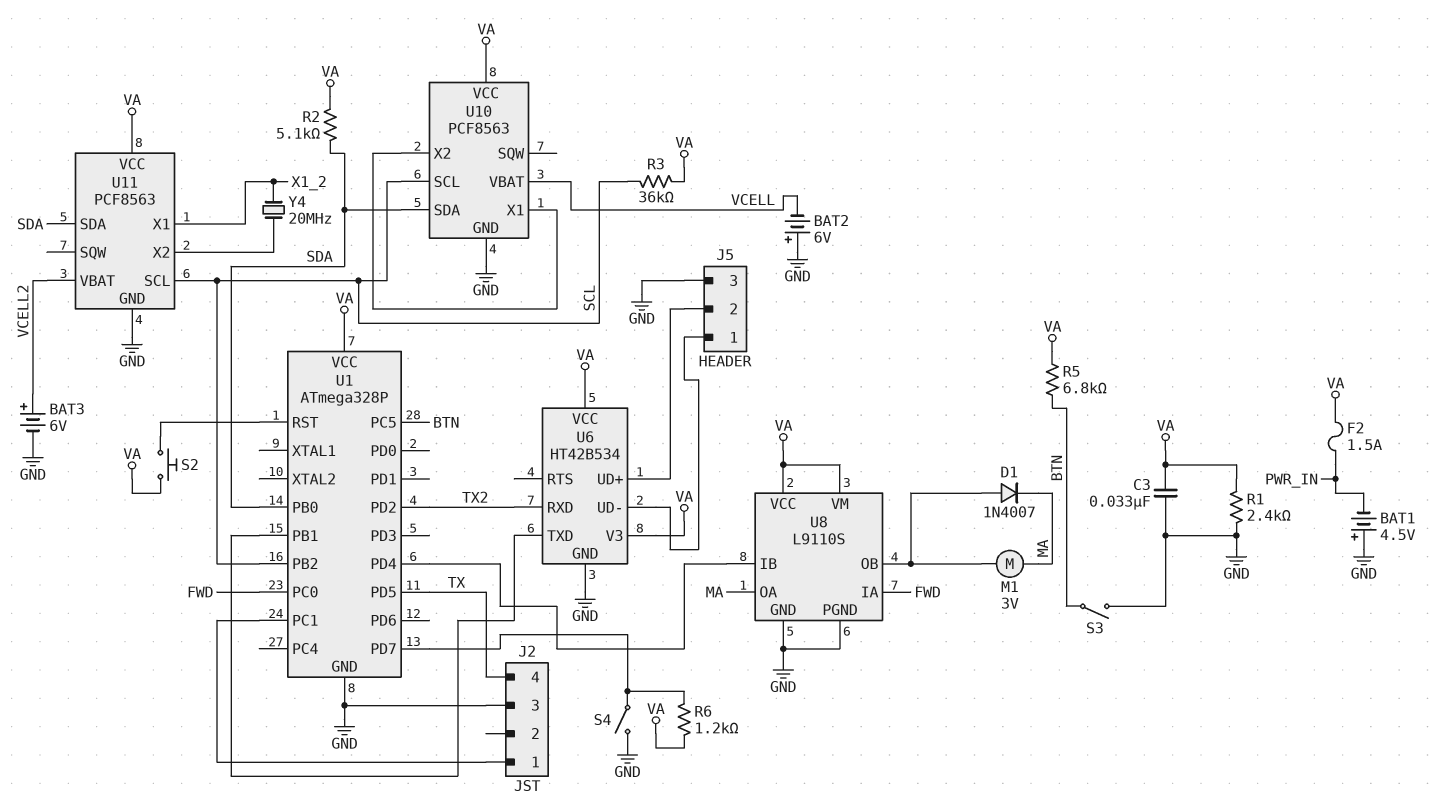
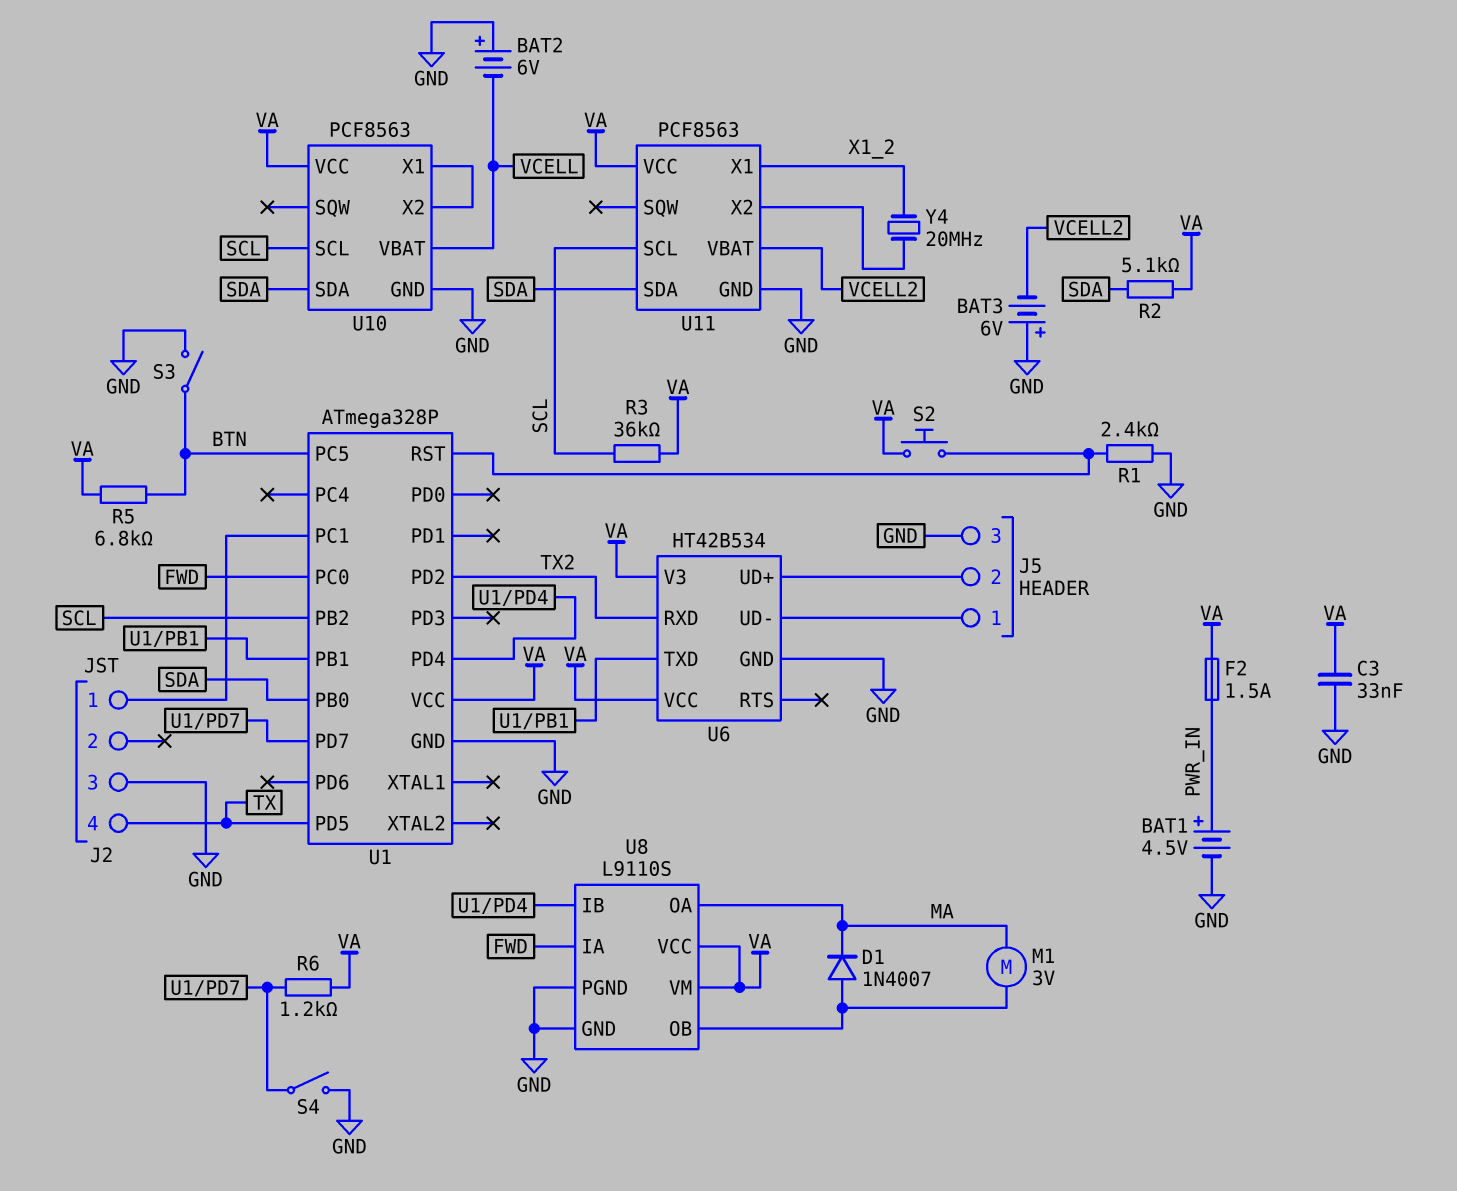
BAT1: 4.5V (plus GND, minus PWR_IN) -> 4.5V (plus PWR_IN, minus GND)
BAT3: 6V (plus VCELL2, minus GND) -> 6V (plus GND, minus VCELL2)
R1: 2.4k (GND, VA) -> 2.4k (GND, U1/RST)

